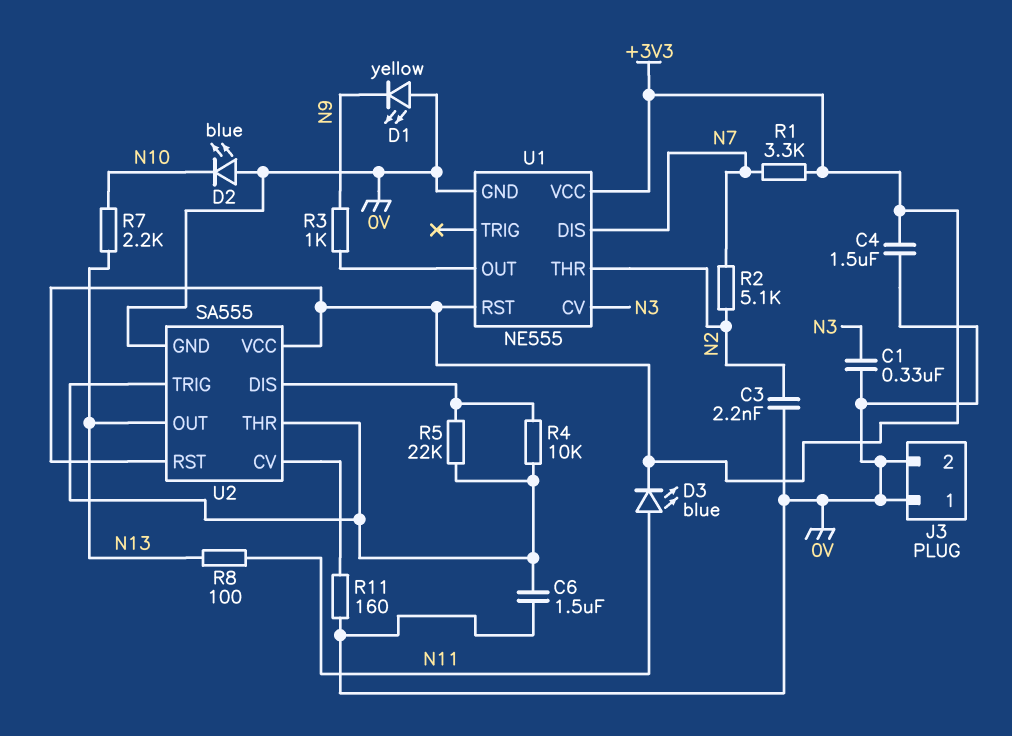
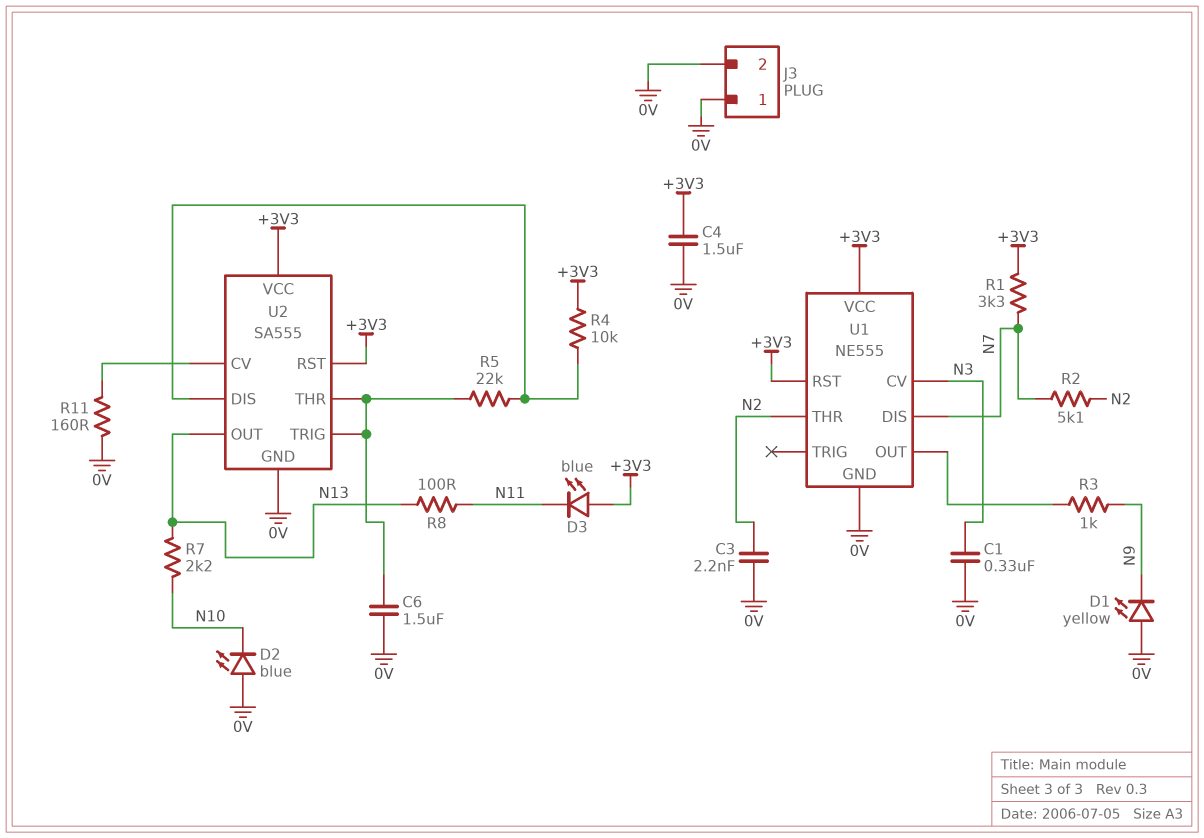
D3: LED blue (A N11, K +3V3) -> LED blue (A +3V3, K N11)
R4: 10k (U2/DIS, U2/THR) -> 10k (+3V3, U2/DIS)

